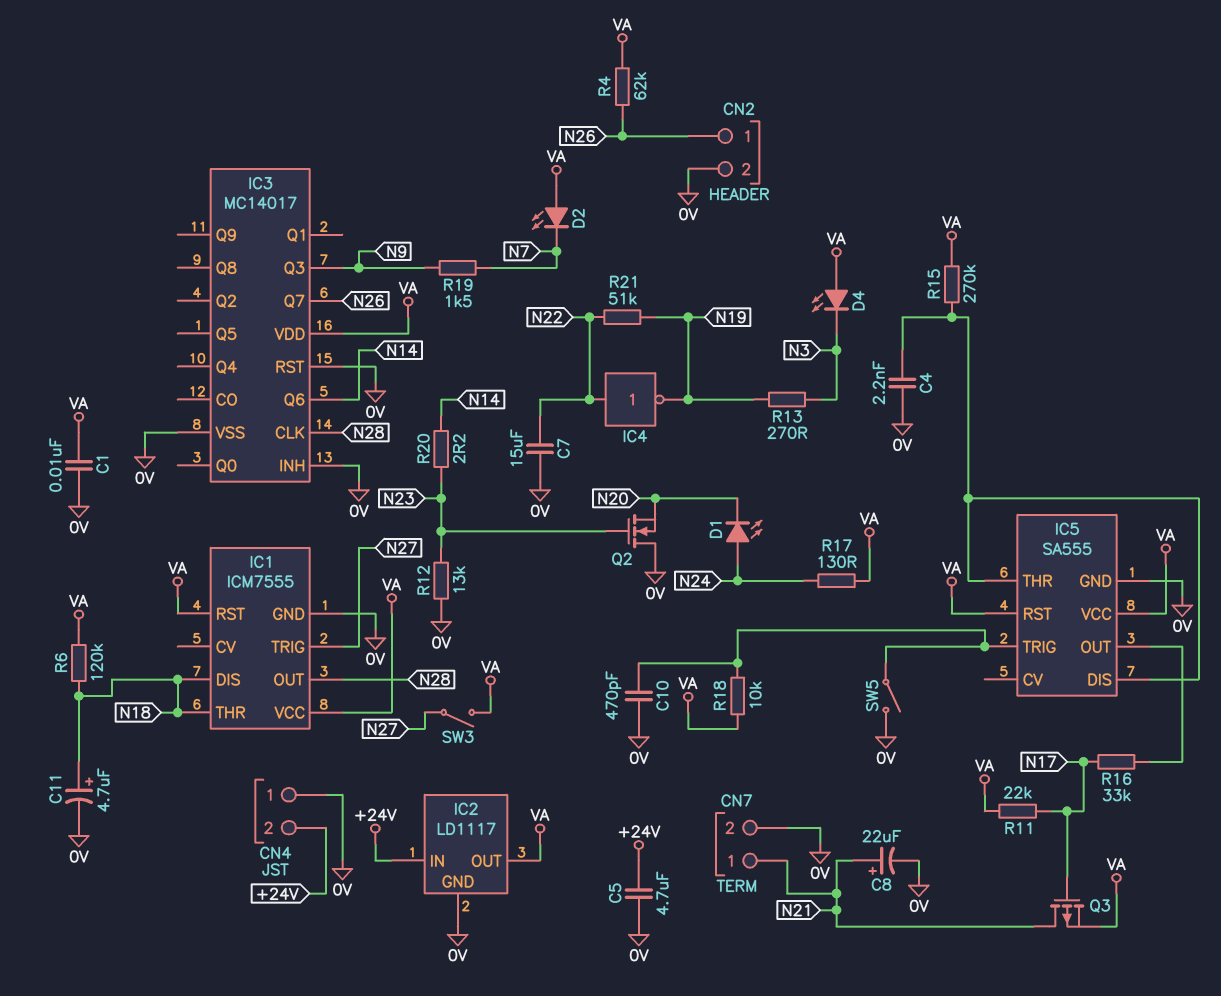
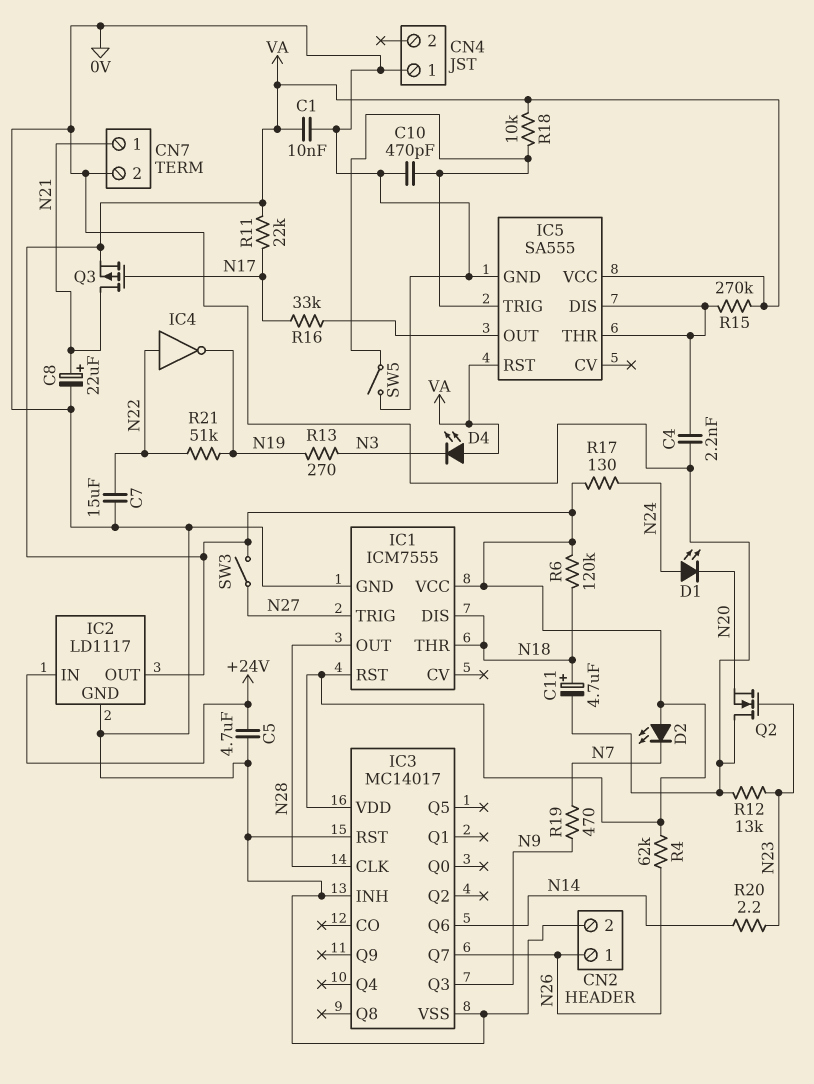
CN4 pin 2: +24V -> none
R19: 1.5k (N7, N9) -> 470 (N7, N9)

